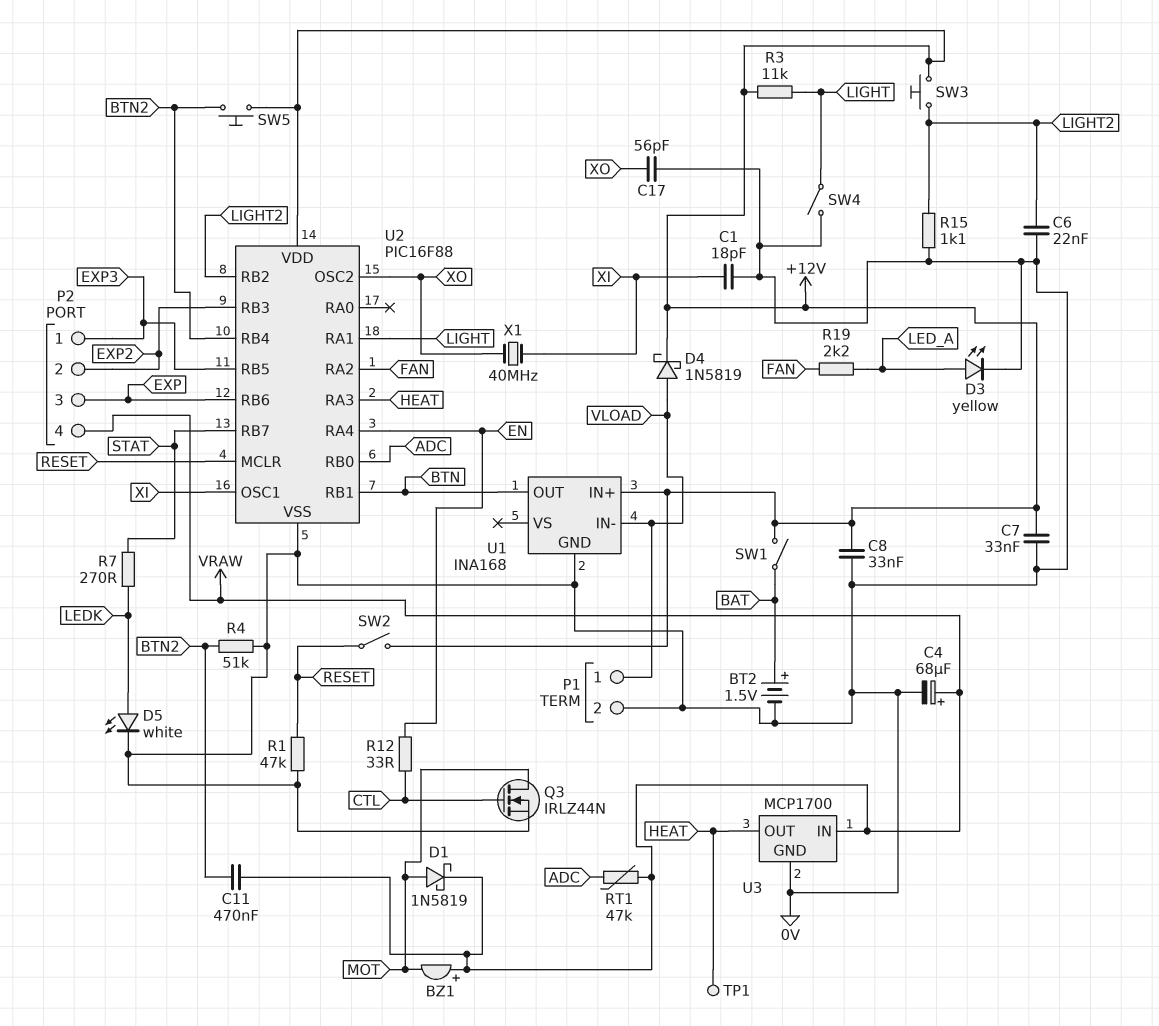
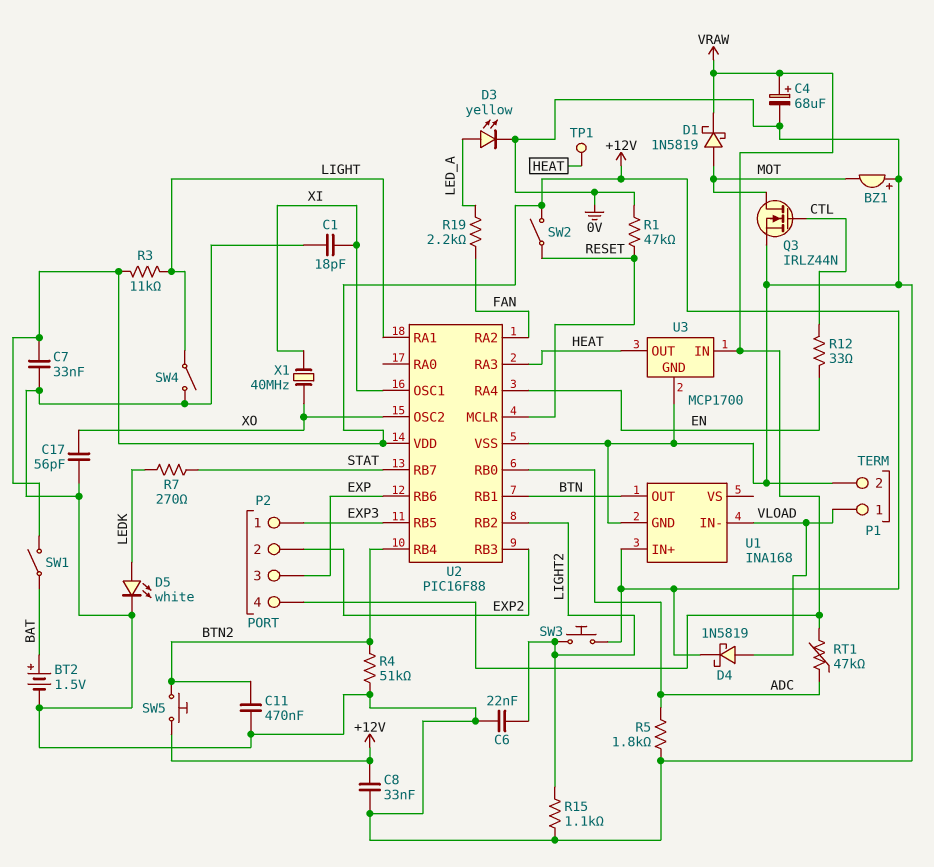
BZ1: buzzer (plus VRAW, minus MOT) -> buzzer (plus 0V, minus MOT)
C11: 470nF (BTN2, VRAW) -> 470nF (0V, BTN2)
R5: none -> 1.8k (0V, ADC)

